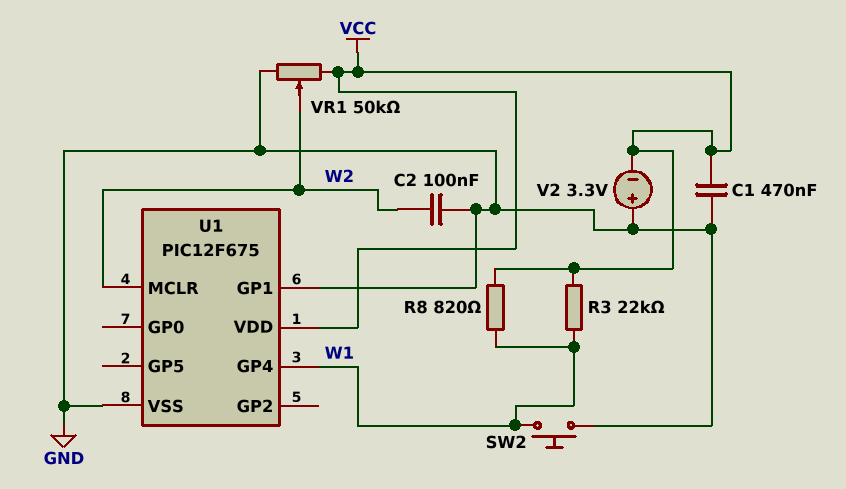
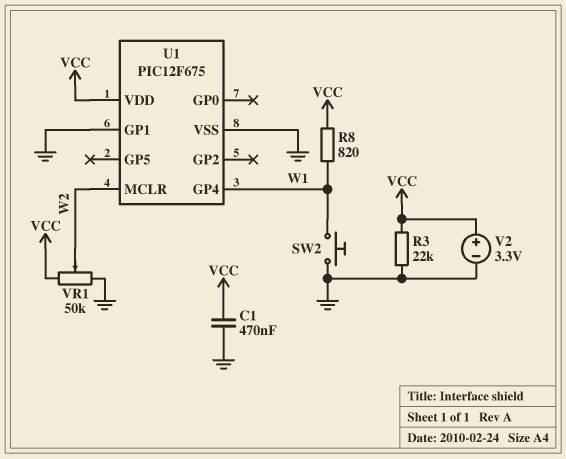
C2: 100nF (GND, W2) -> none
R3: 22k (VCC, W1) -> 22k (GND, VCC)
V2: 3.3V (plus GND, minus VCC) -> 3.3V (plus VCC, minus GND)

